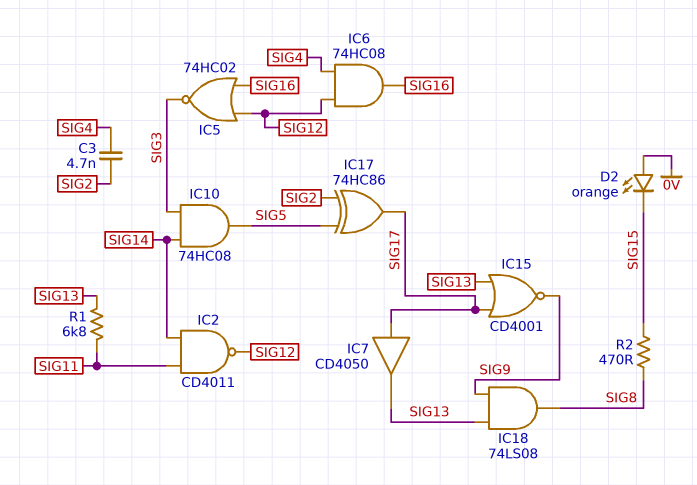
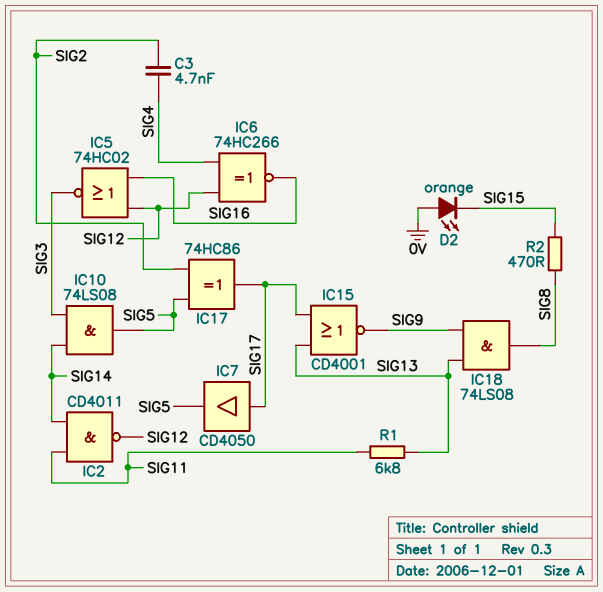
IC6: AND 74HC08 (in SIG4, in SIG12, out SIG16) -> XNOR 74HC266 (in SIG4, in SIG12, out SIG16)
IC7: buffer CD4050 (in SIG17, out SIG13) -> buffer CD4050 (in SIG17, out SIG5)
IC10: AND 74HC08 (in SIG3, in SIG14, out SIG5) -> AND 74LS08 (in SIG3, in SIG14, out SIG5)

